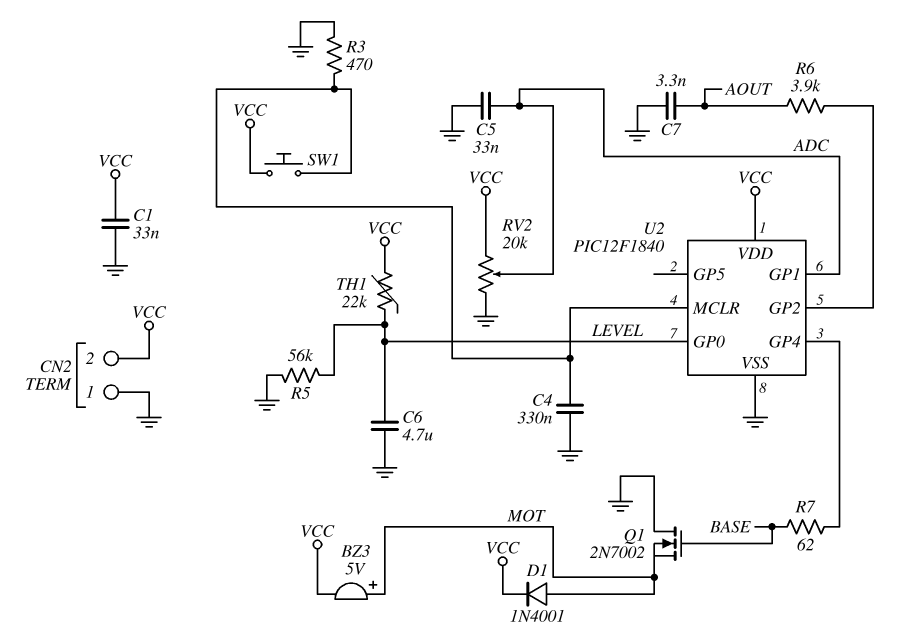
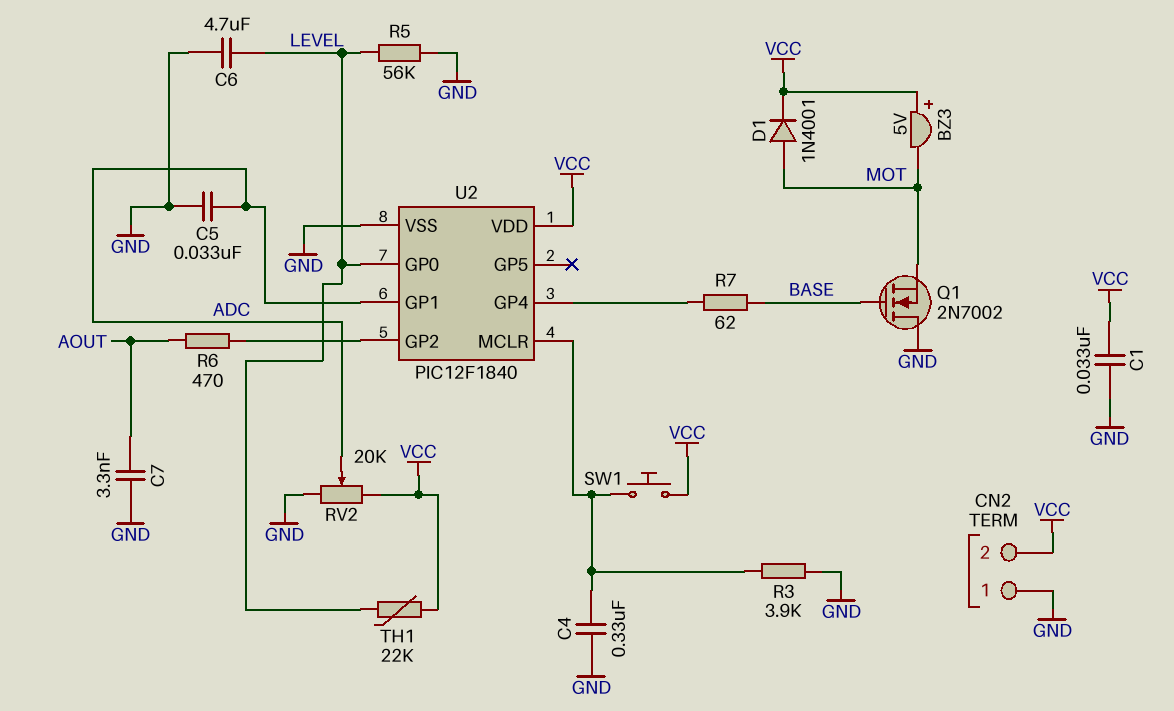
BZ3: buzzer 5V (plus MOT, minus VCC) -> buzzer 5V (plus VCC, minus MOT)
R3: 470 (GND, U2/MCLR) -> 3.9k (GND, U2/MCLR)
R6: 3.9k (AOUT, U2/GP2) -> 470 (AOUT, U2/GP2)

